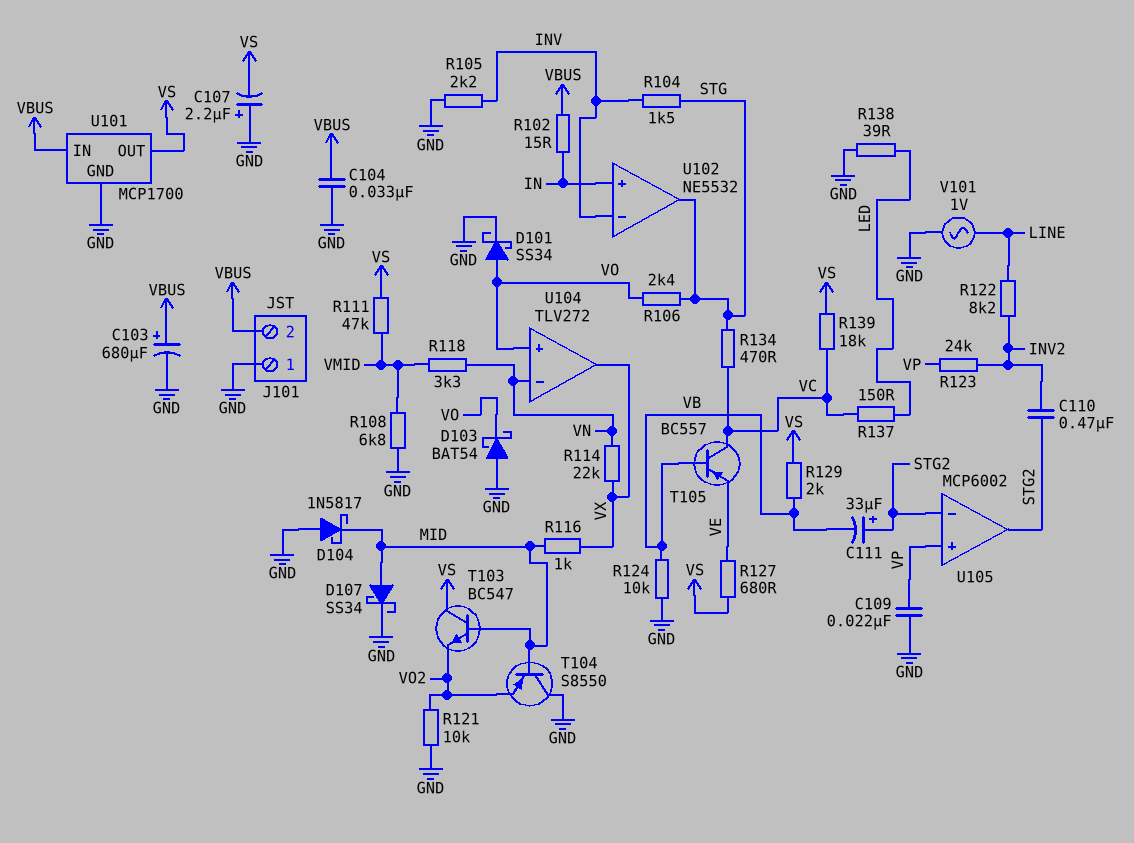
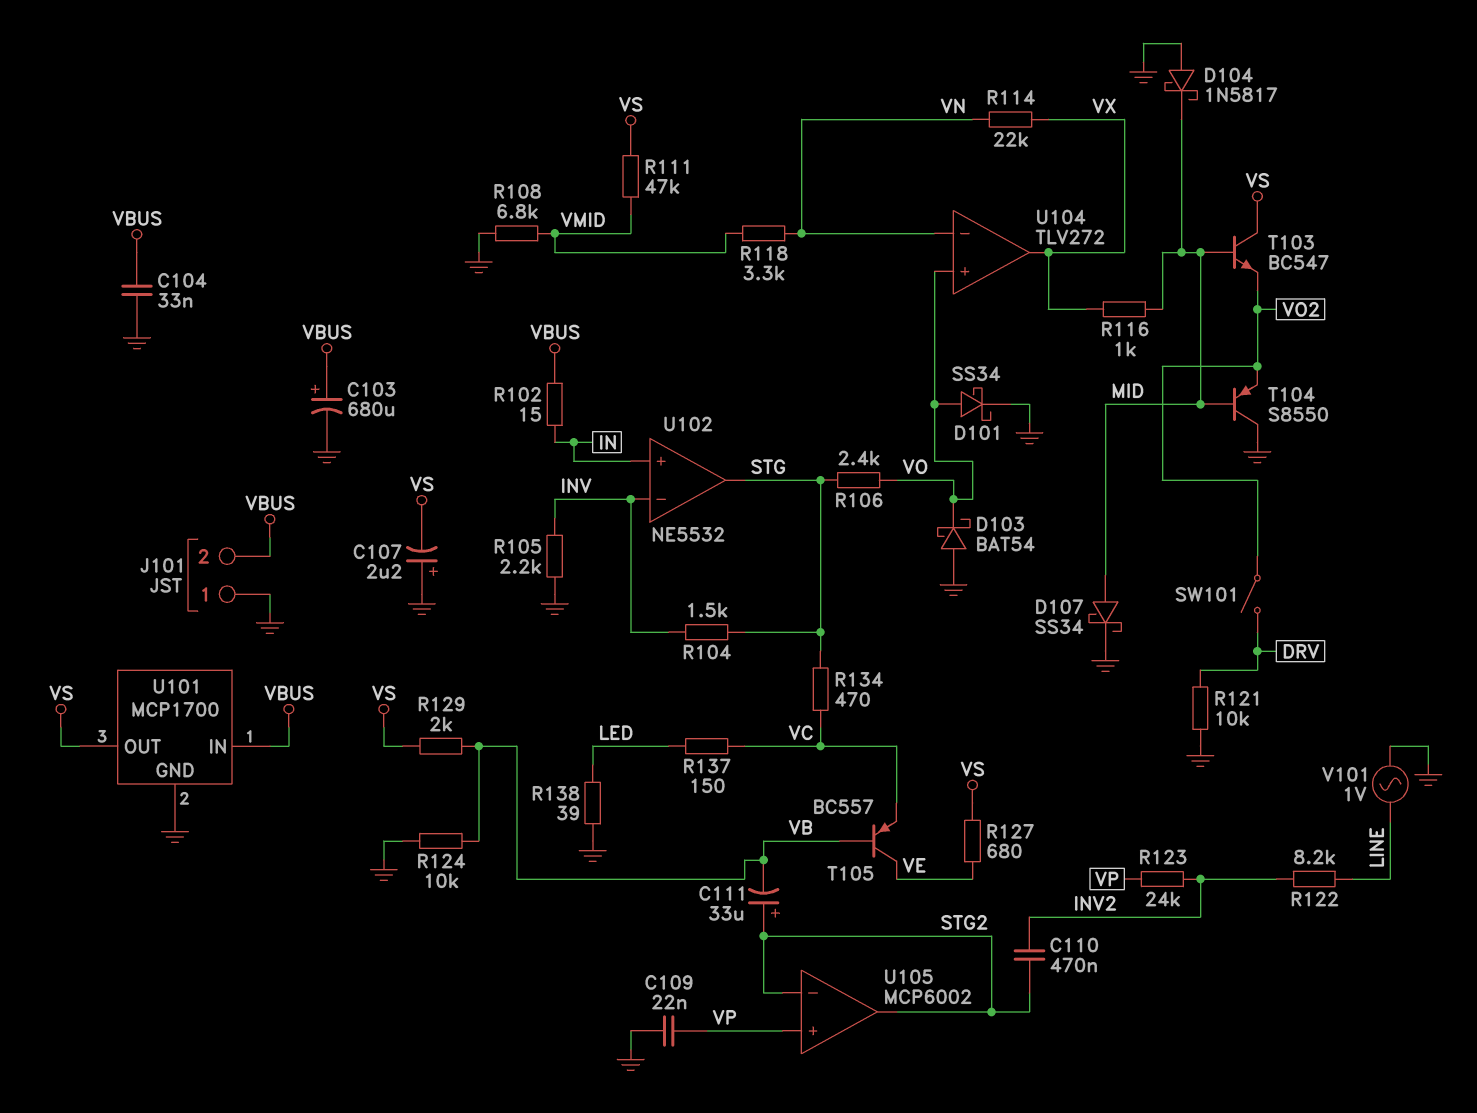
R121: 10k (GND, VO2) -> 10k (DRV, GND)
R139: 18k (VC, VS) -> none
SW101: none -> switch (DRV, VO2)
T105: PNP BC557 (B VB, C VC, E VE) -> PNP BC557 (B VB, C VE, E VC)

